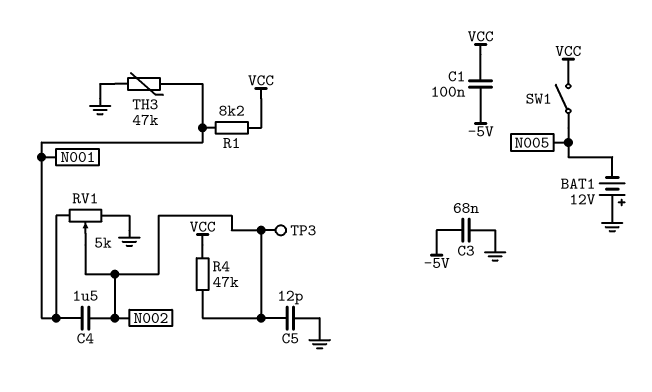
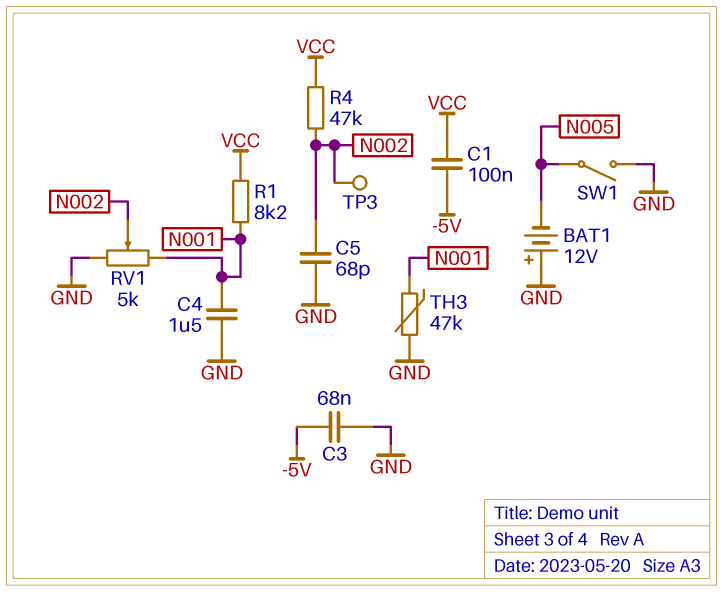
C4: 1.5uF (N001, N002) -> 1.5uF (GND, N001)
C5: 12pF (GND, N002) -> 68pF (GND, N002)
SW1: switch (N005, VCC) -> switch (GND, N005)

